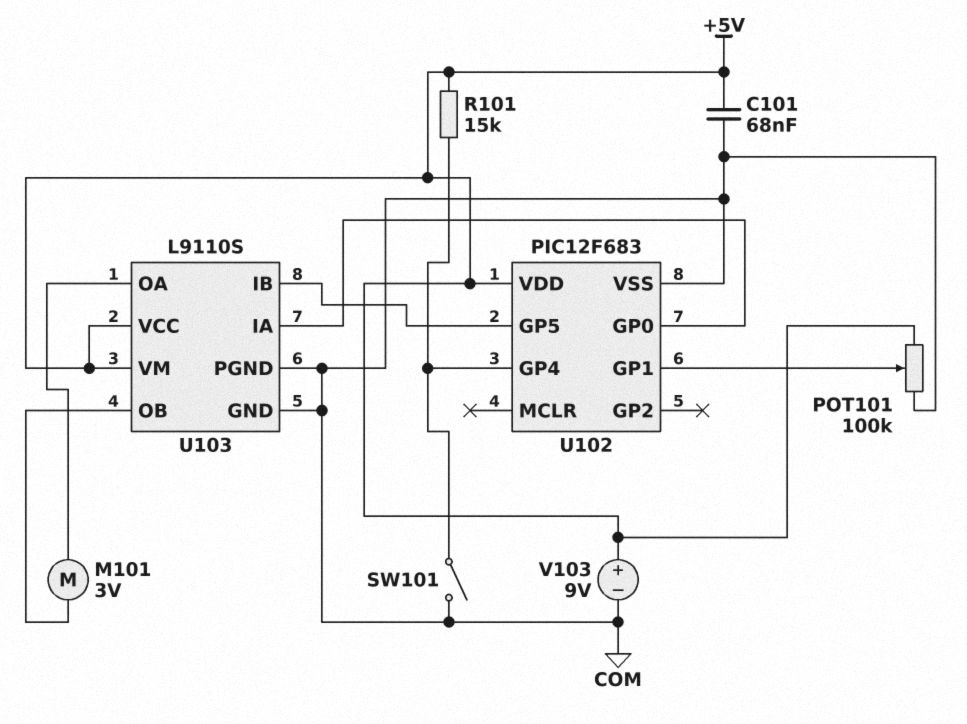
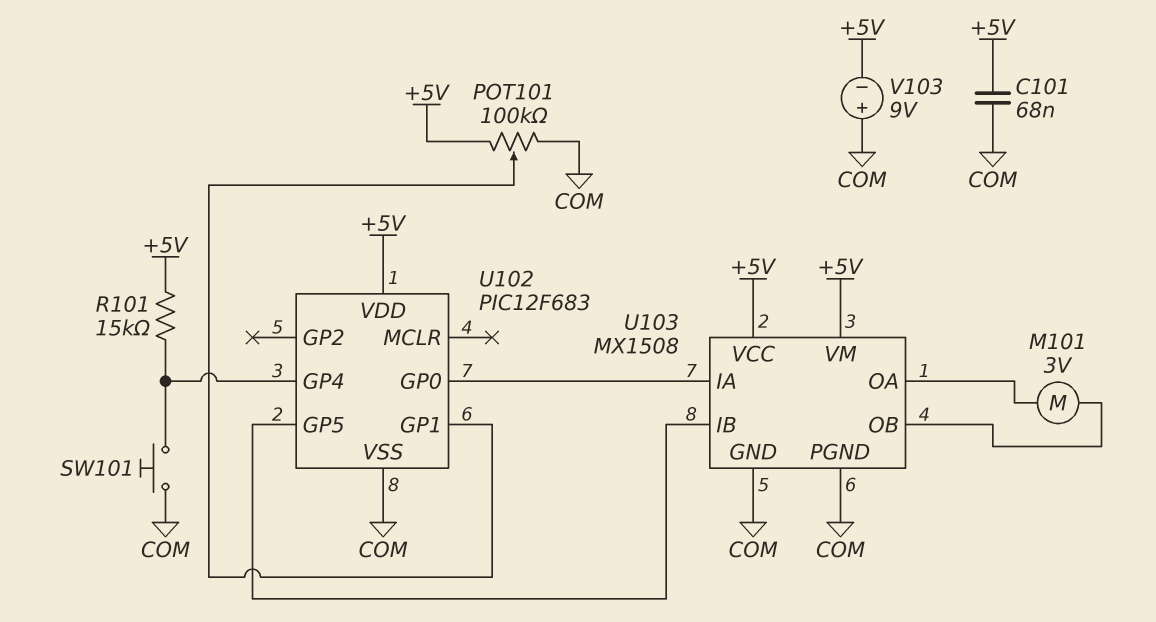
SW101: switch (COM, U102/GP4) -> button (COM, U102/GP4)
U103: L9110S -> MX1508
V103: 9V (plus +5V, minus COM) -> 9V (plus COM, minus +5V)

